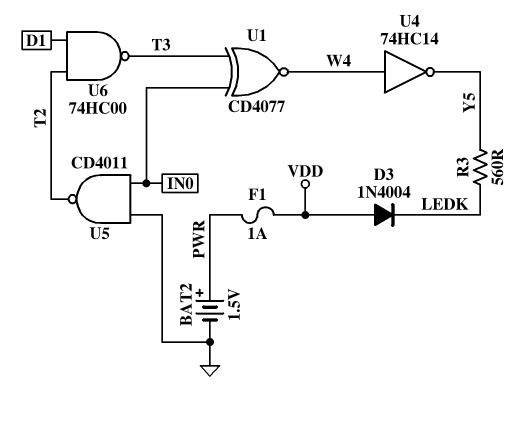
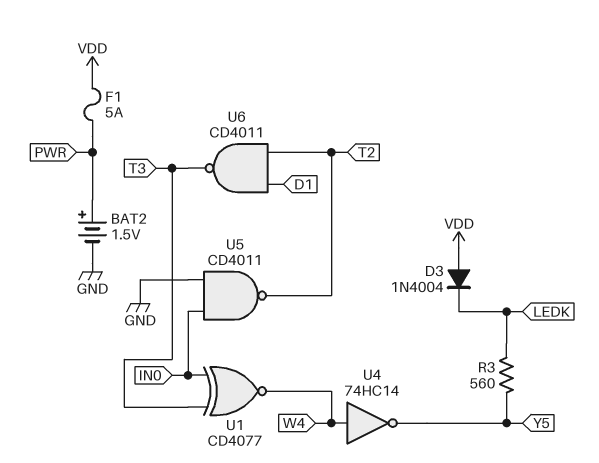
F1: 1A (PWR, VDD) -> 5A (PWR, VDD)
U6: NAND 74HC00 (in D1, in T2, out T3) -> NAND CD4011 (in D1, in T2, out T3)

